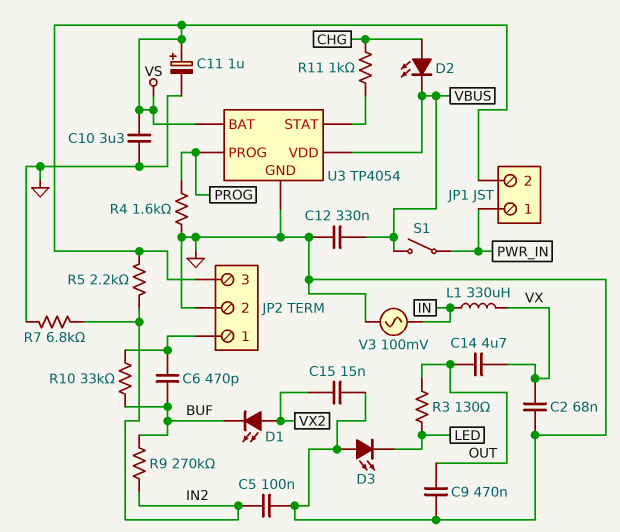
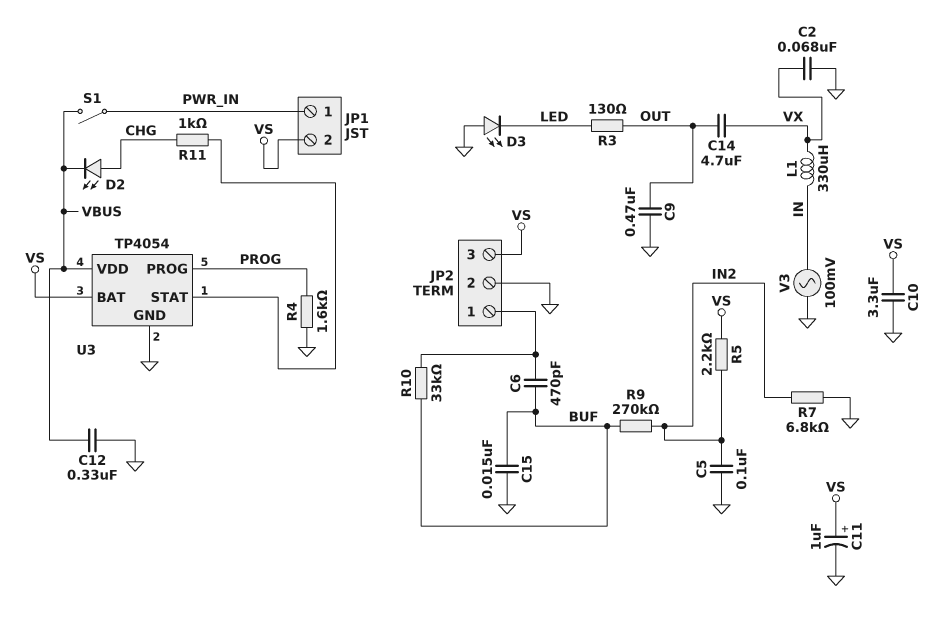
C15: 15nF (GND, VX2) -> 15nF (BUF, GND)
D1: LED (A VX2, K BUF) -> none

